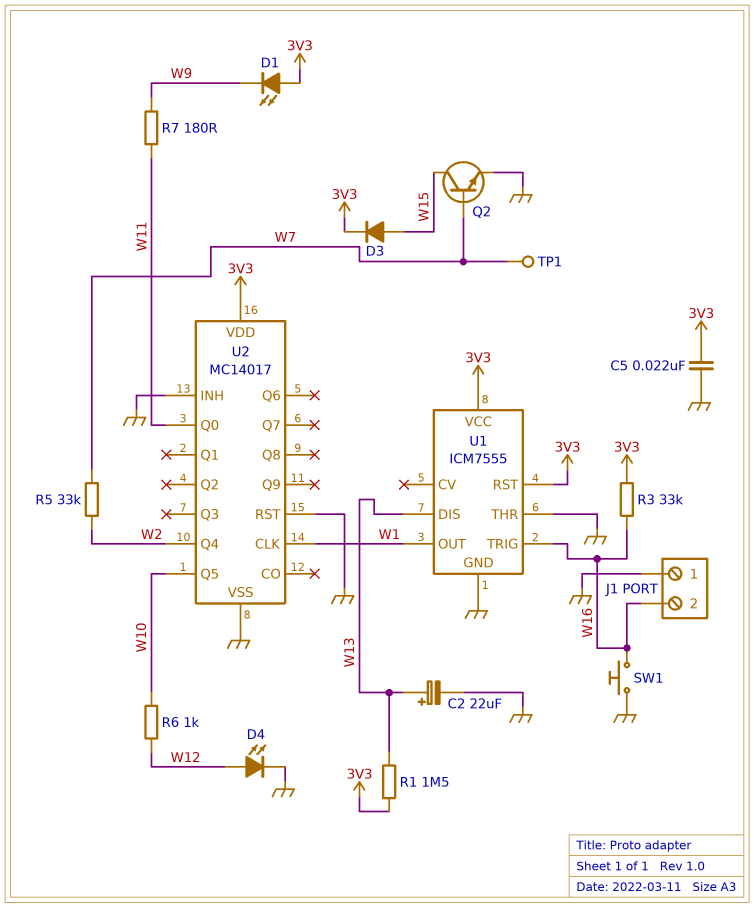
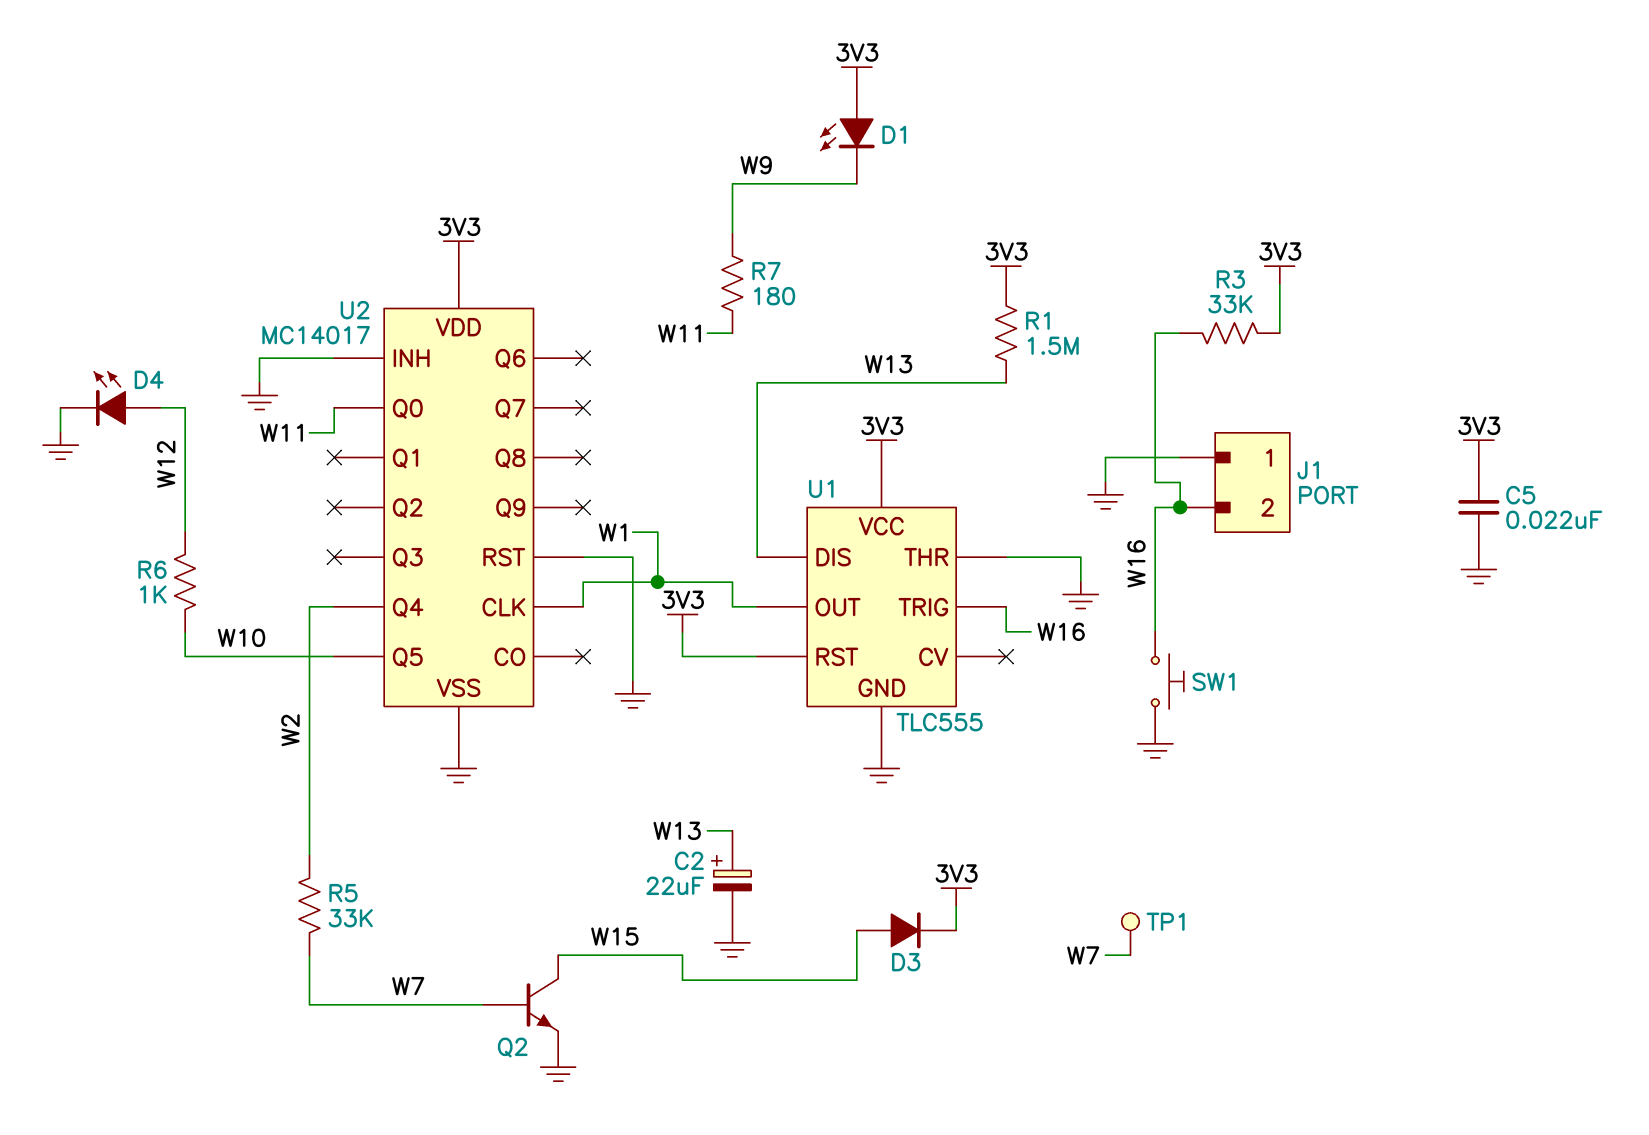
U1: ICM7555 -> TLC555

